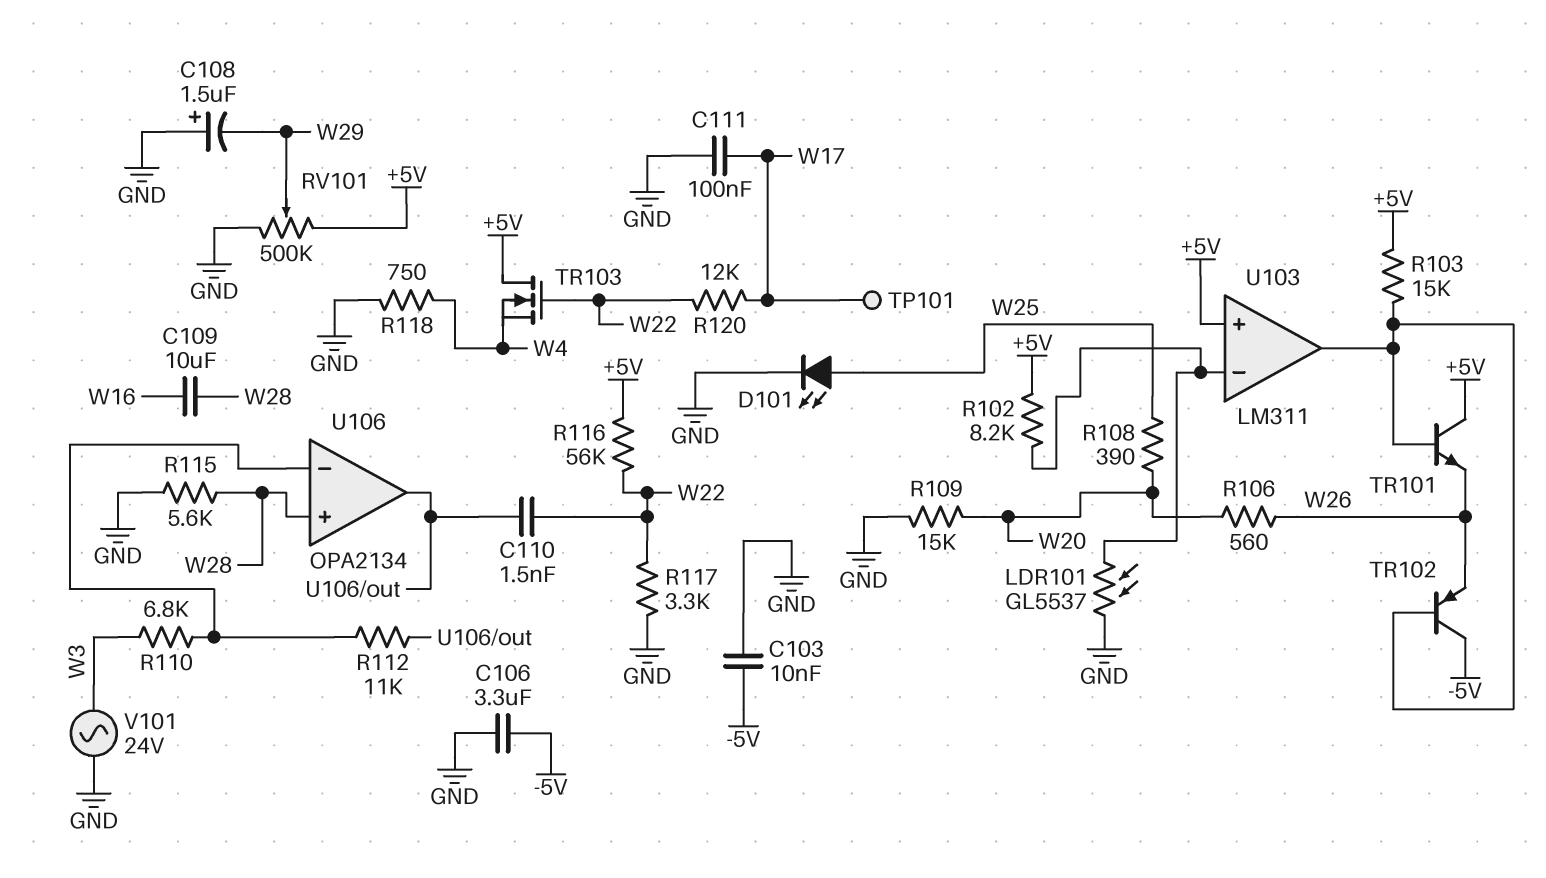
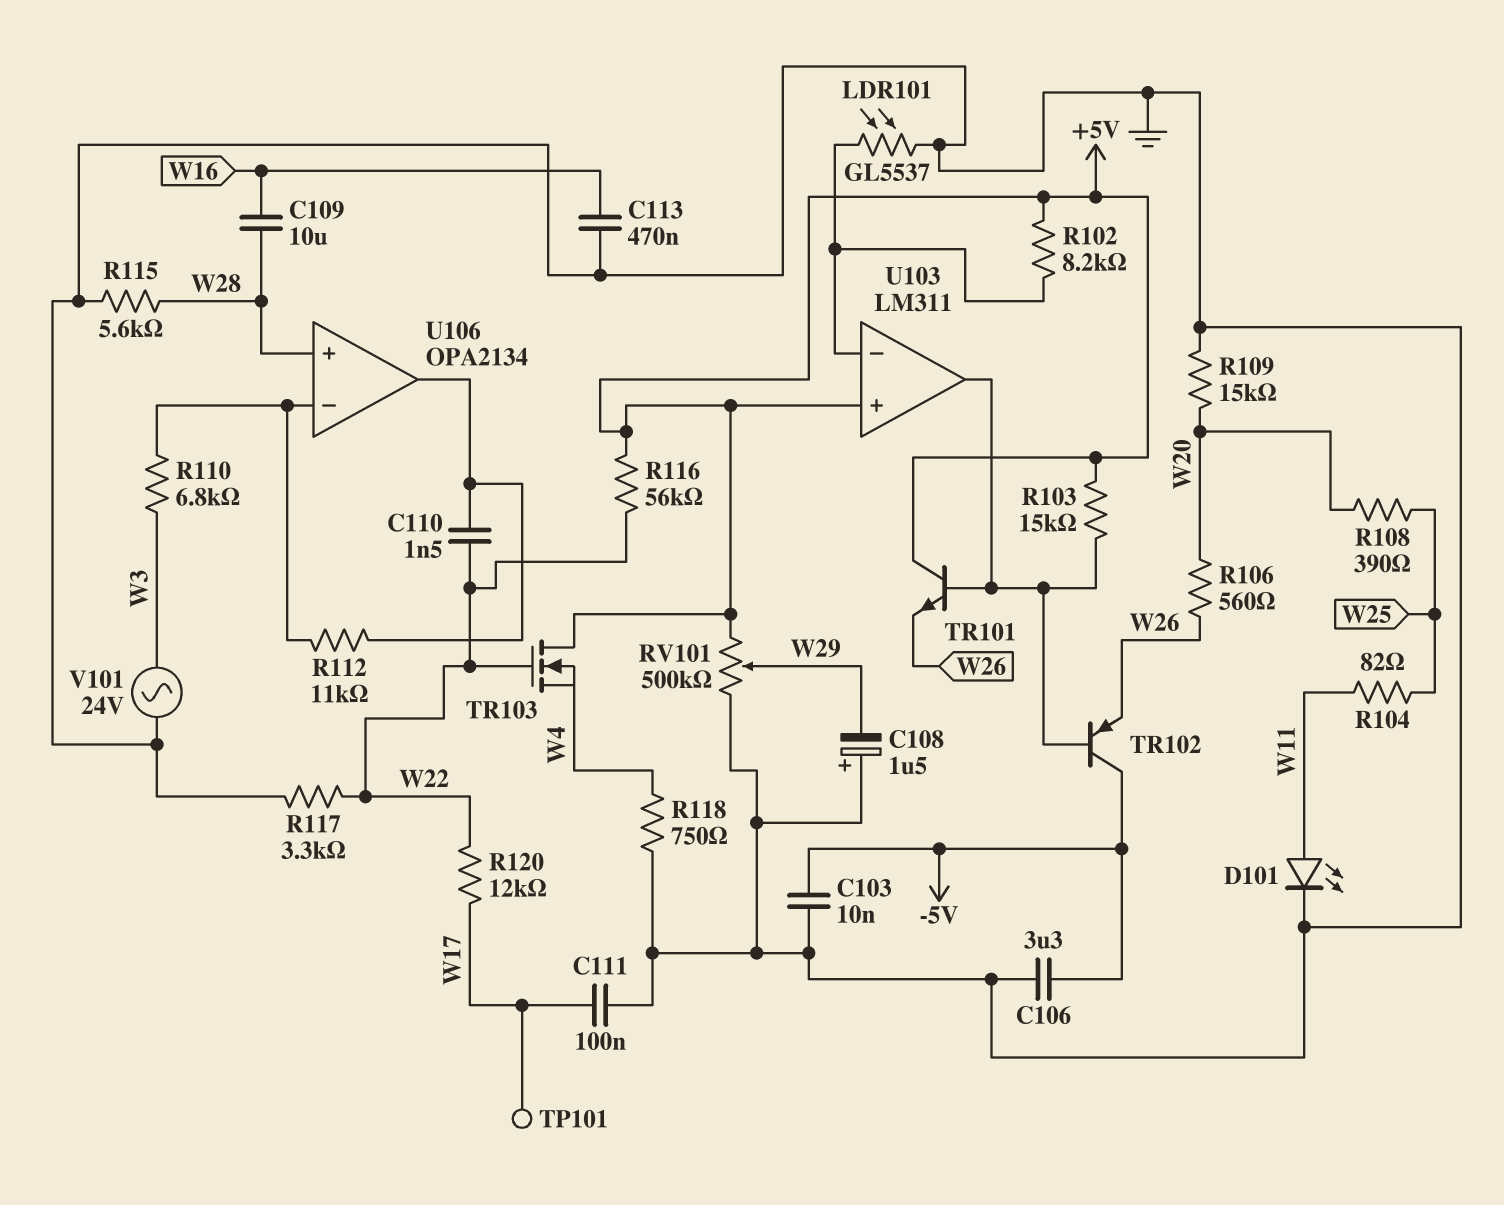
C113: none -> 470nF (GND, W16)
D101: LED (A W25, K GND) -> LED (A W11, K GND)
R104: none -> 82 (W11, W25)

